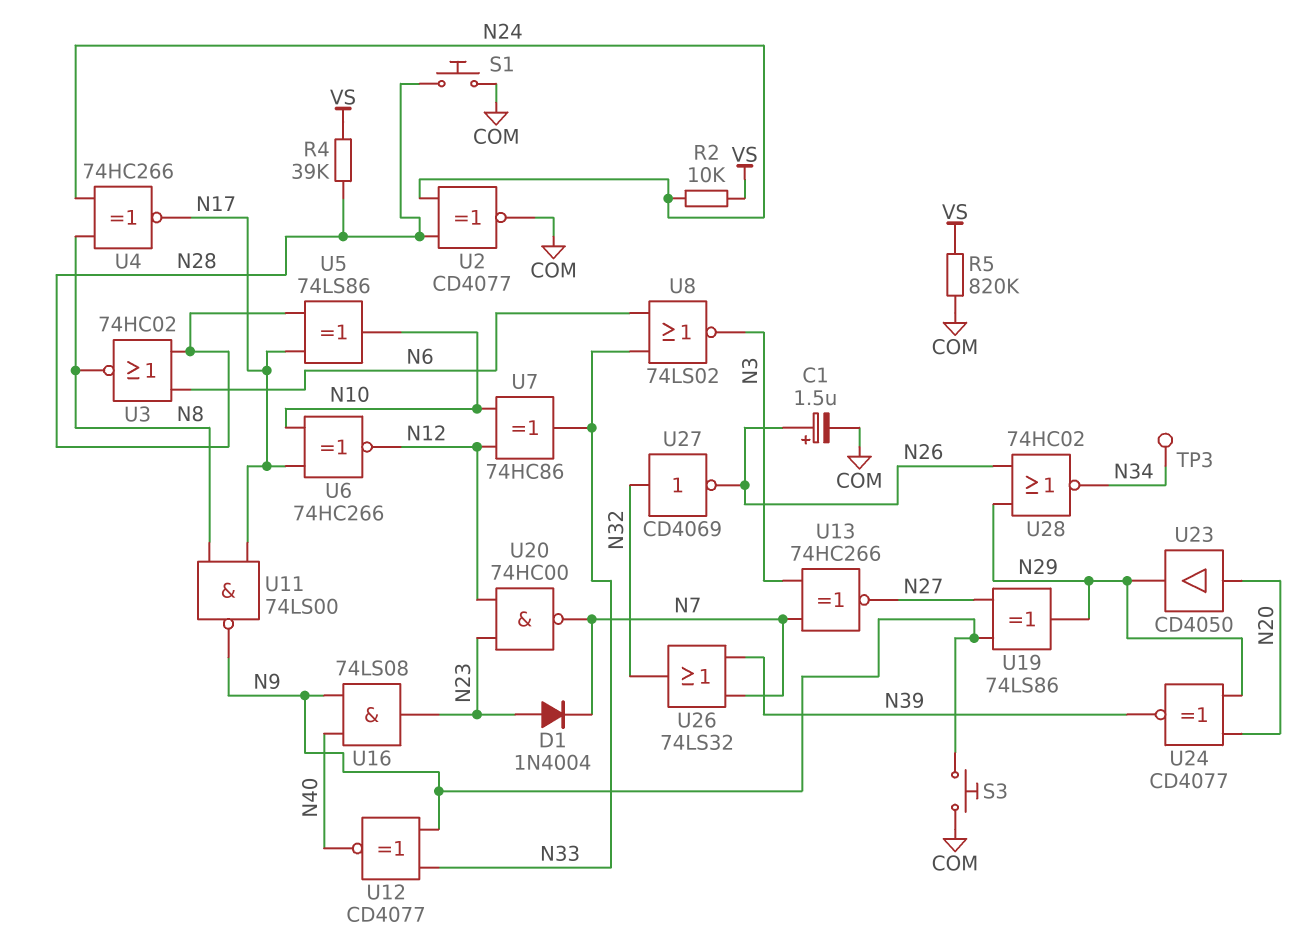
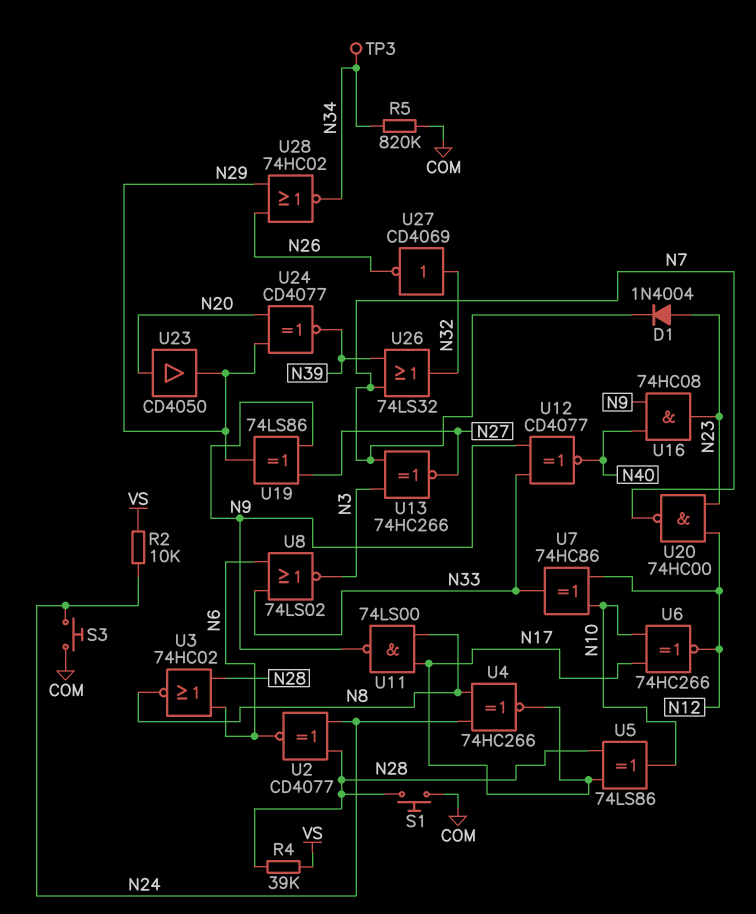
C1: 1.5uF (plus N26, minus COM) -> none
R5: 820k (COM, VS) -> 820k (COM, N34)
S3: button (COM, N9) -> button (COM, N24)
U2: XNOR CD4077 (in N24, in N28, out COM) -> XNOR CD4077 (in N24, in N28, out N6)
U16: AND 74LS08 (in N9, in N40, out N23) -> AND 74HC08 (in N9, in N40, out N23)

